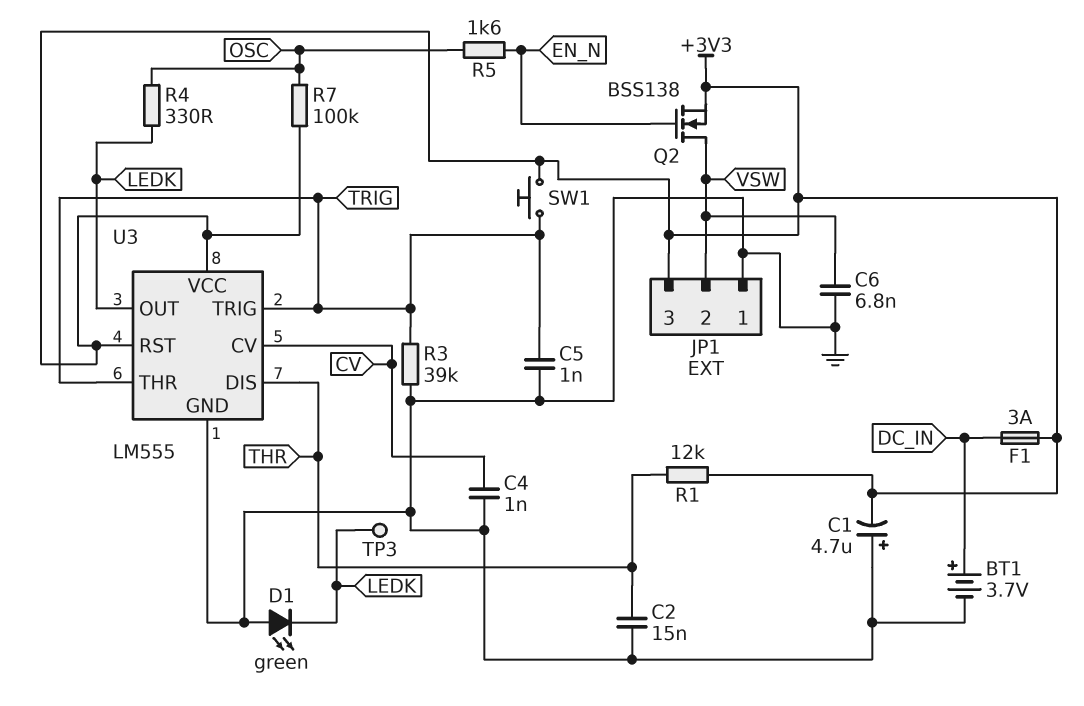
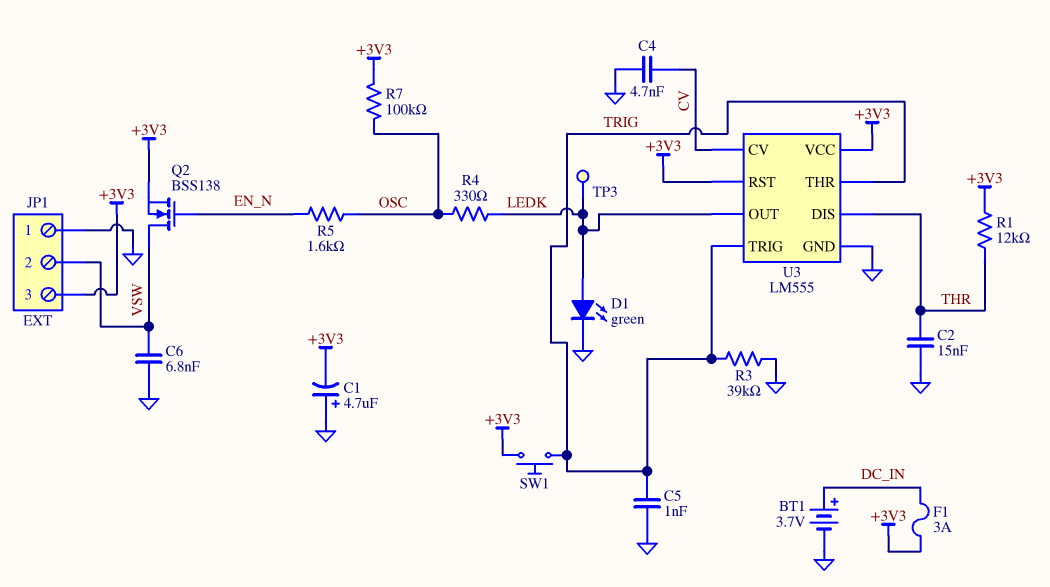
C4: 1nF (CV, GND) -> 4.7nF (CV, GND)
D1: LED green (A GND, K LEDK) -> LED green (A LEDK, K GND)

